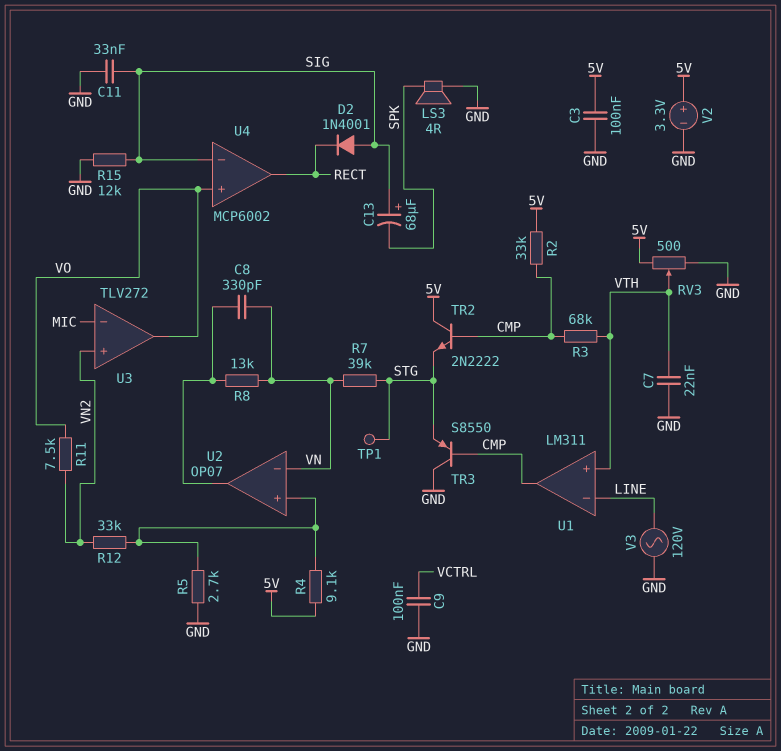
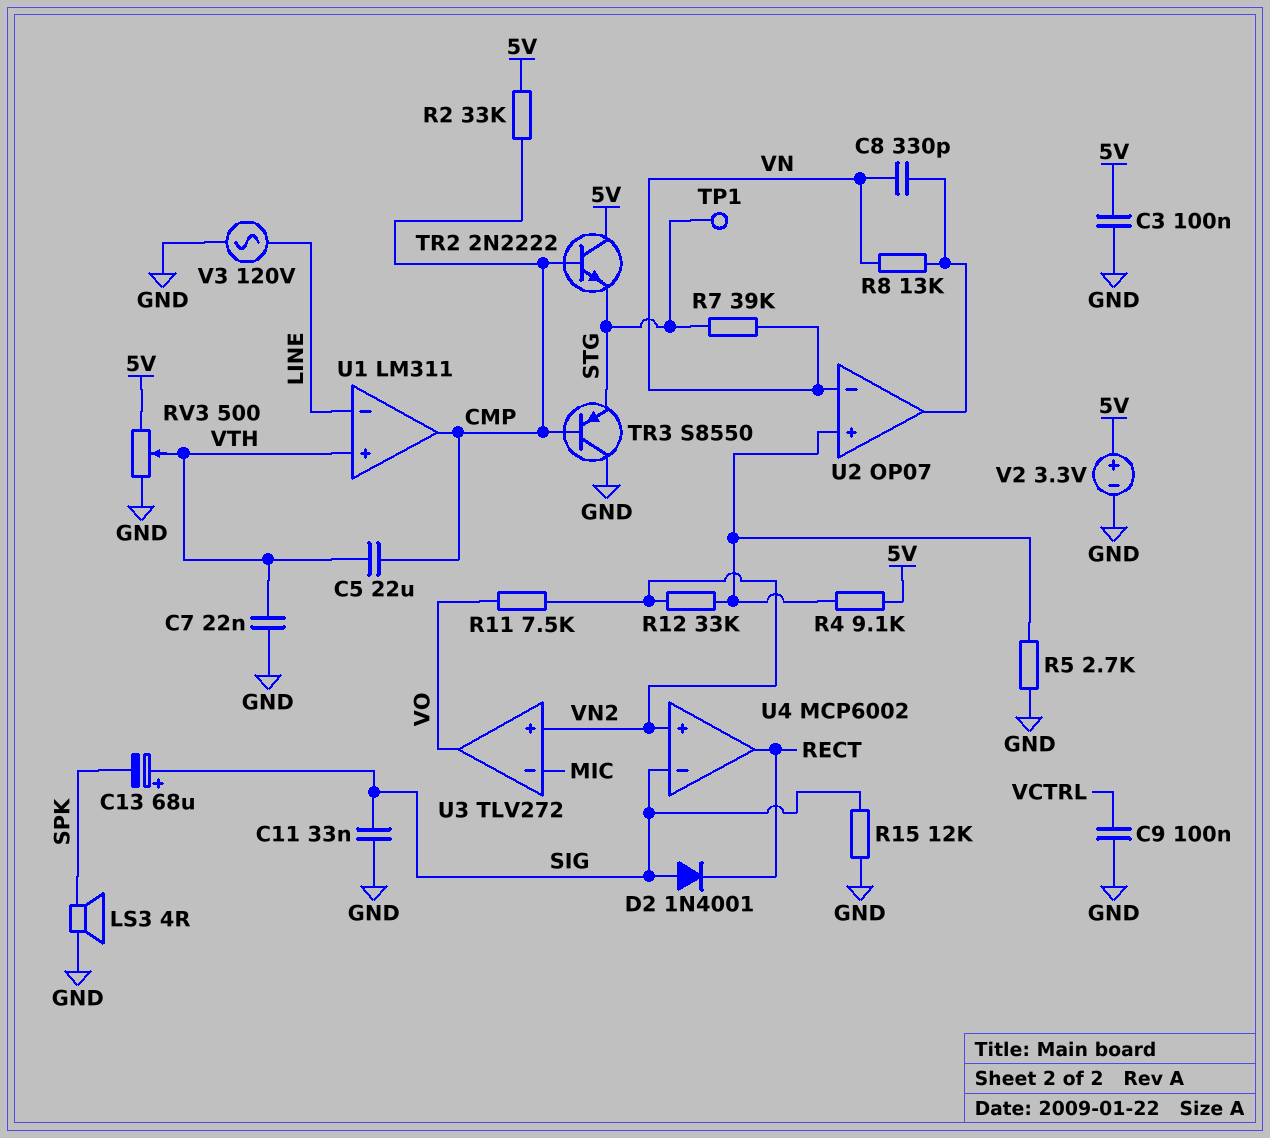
C5: none -> 22uF (CMP, VTH)
R3: 68k (CMP, VTH) -> none
U4 pin in+: VO -> VN2

